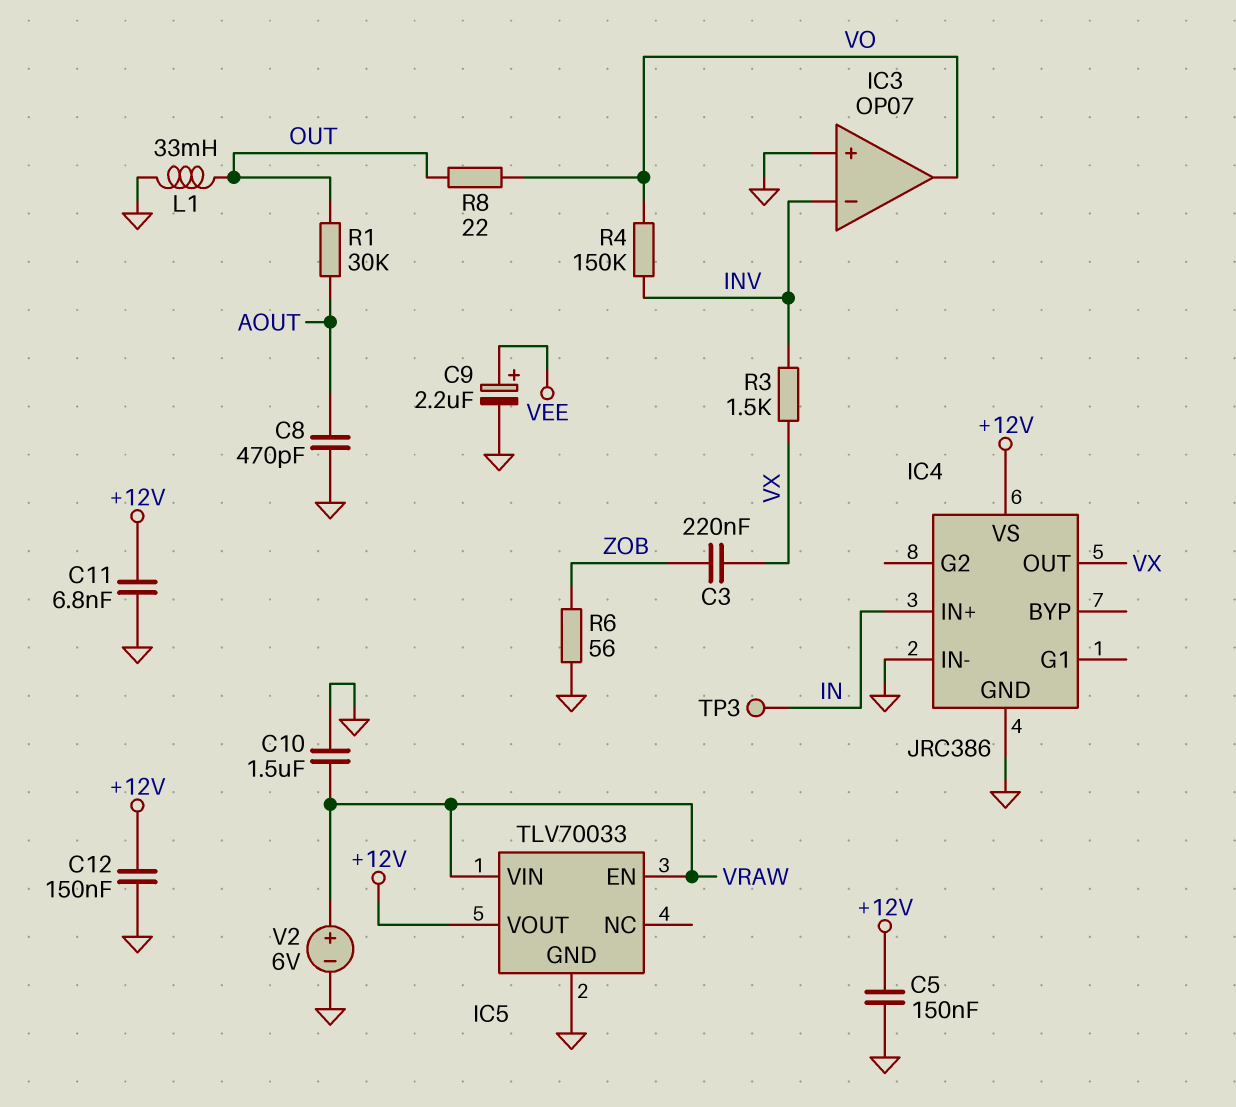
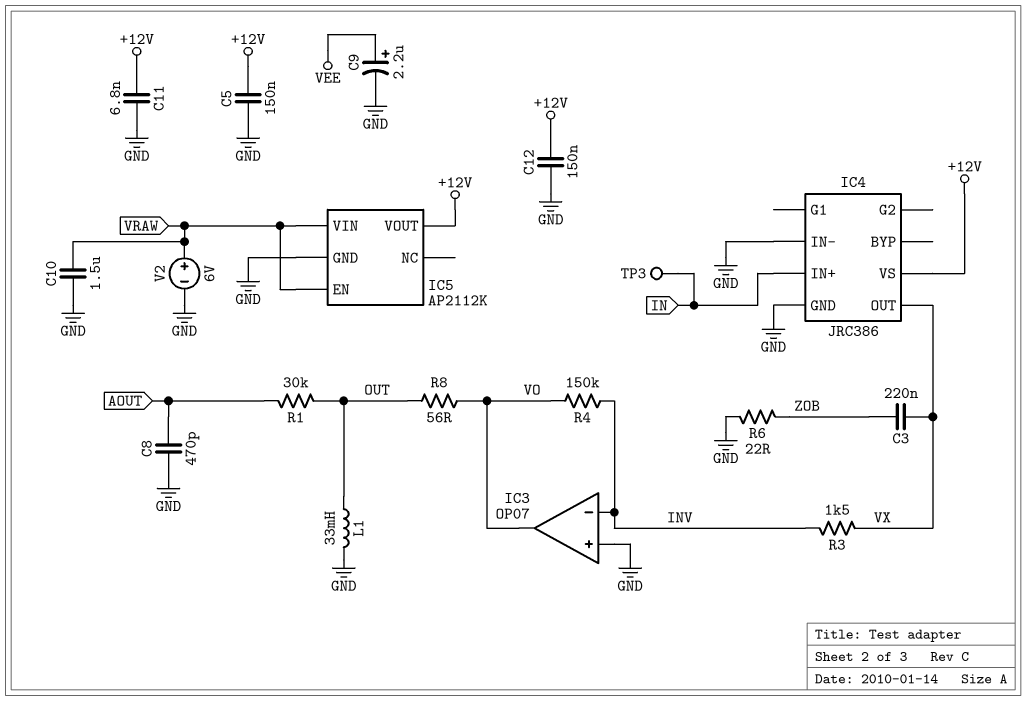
IC5: TLV70033 -> AP2112K
R6: 56 (GND, ZOB) -> 22 (GND, ZOB)
R8: 22 (OUT, VO) -> 56 (OUT, VO)

